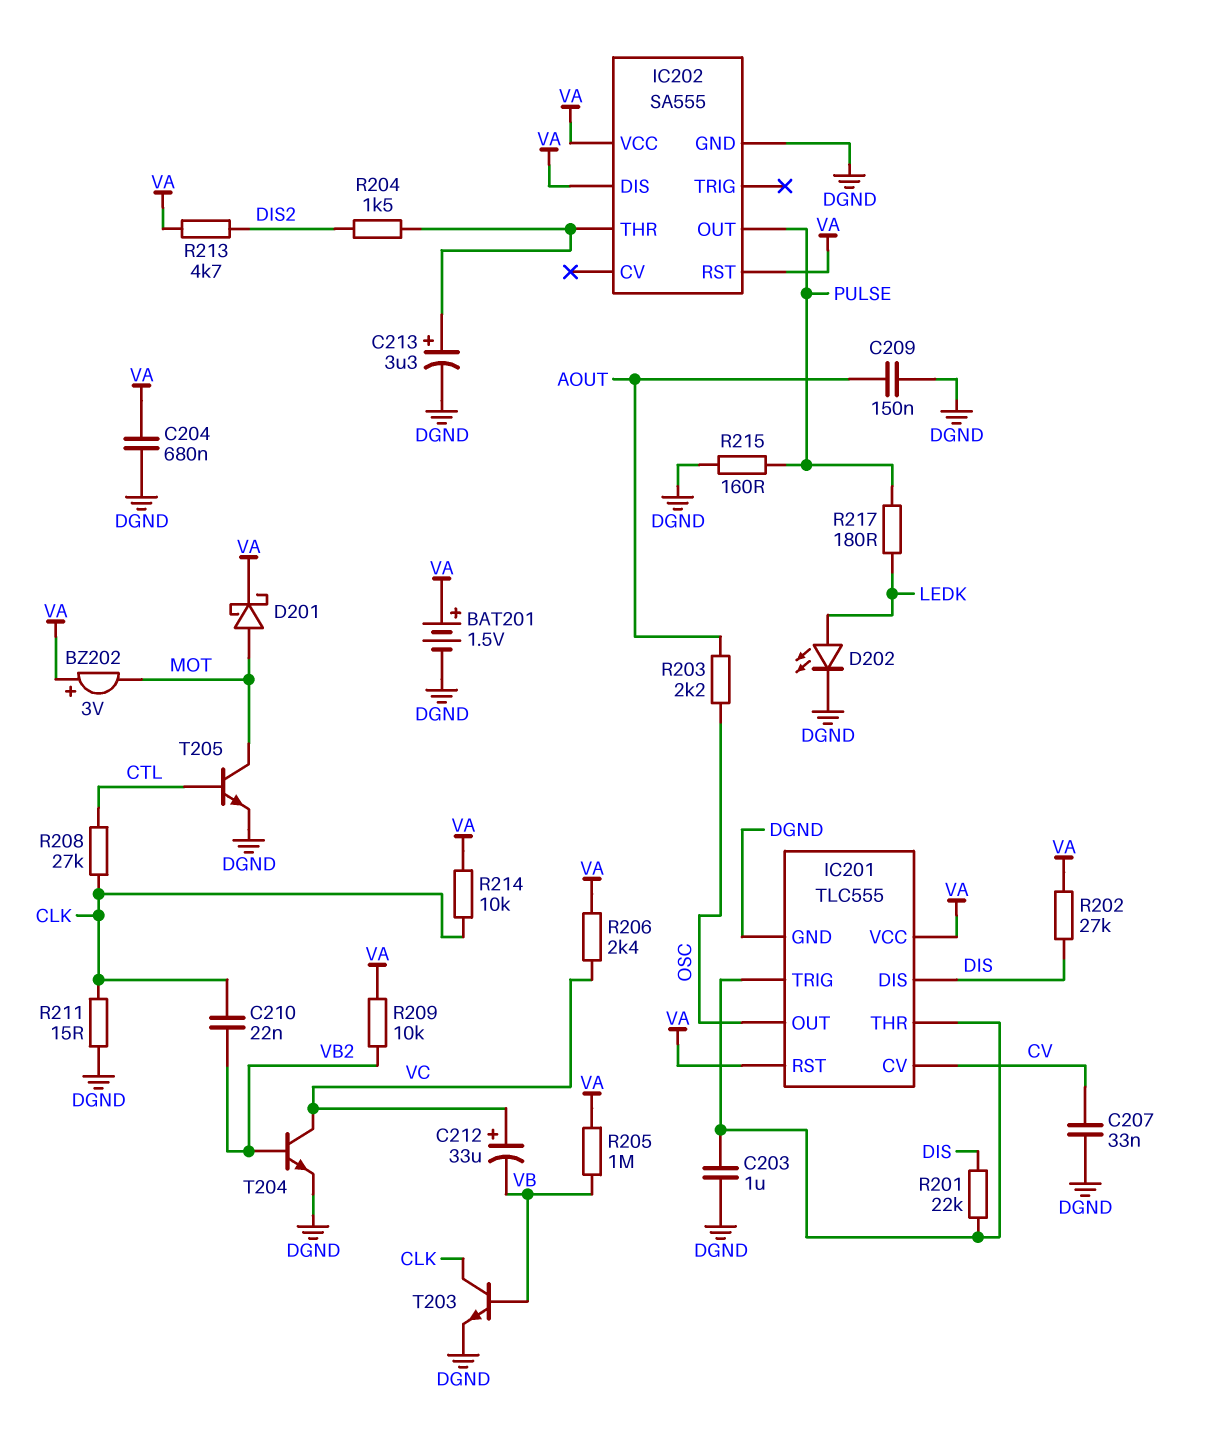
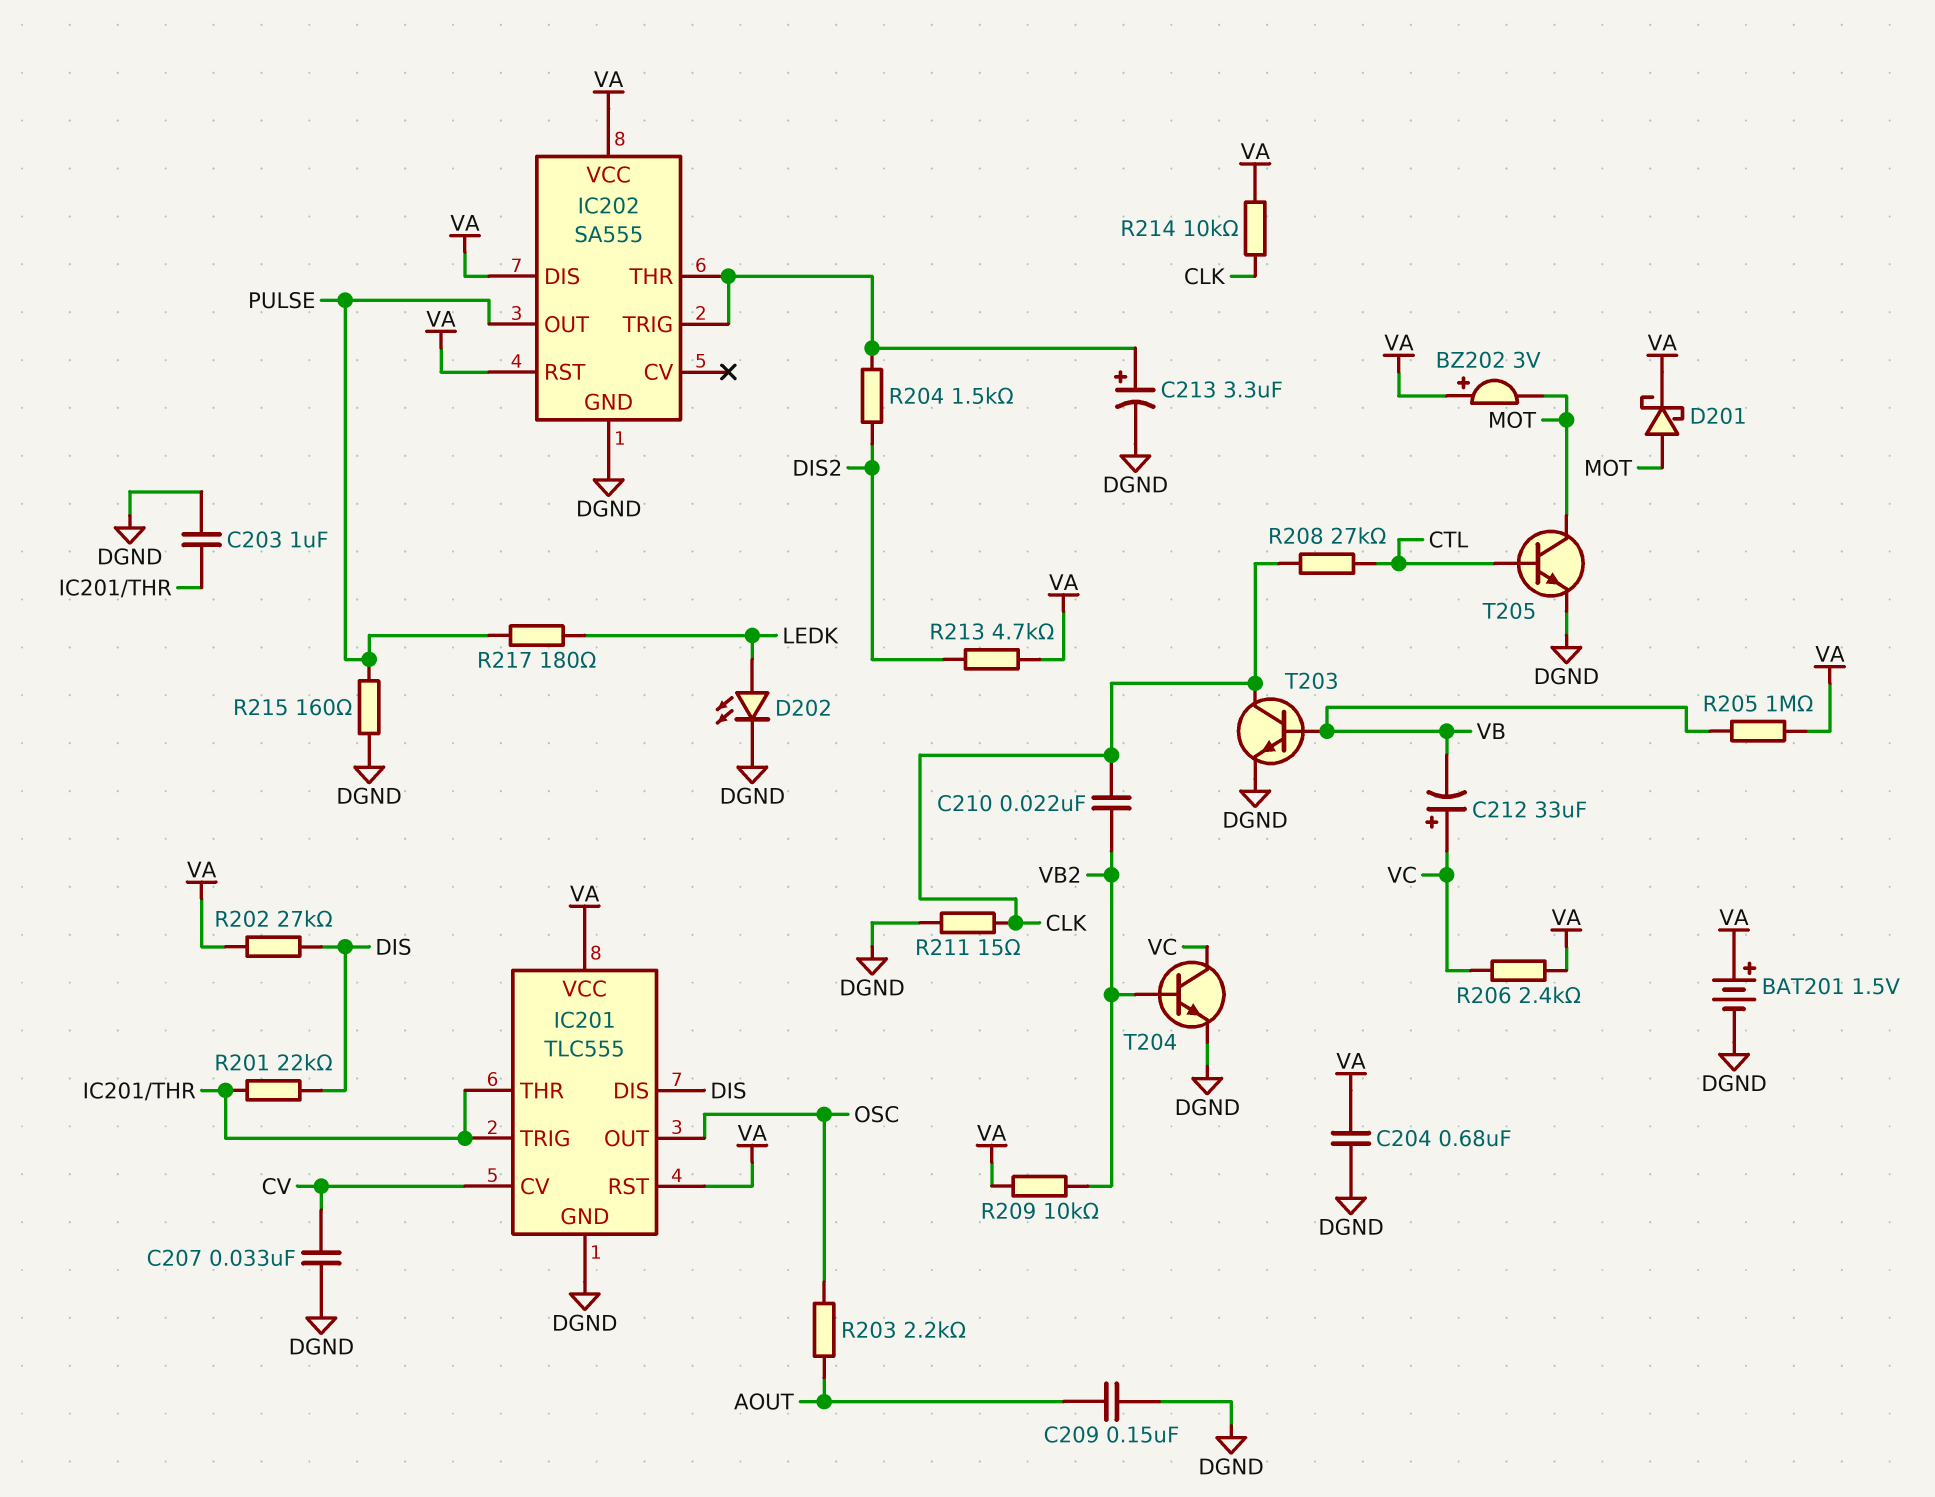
IC202 pin TRIG: none -> IC202/THR

